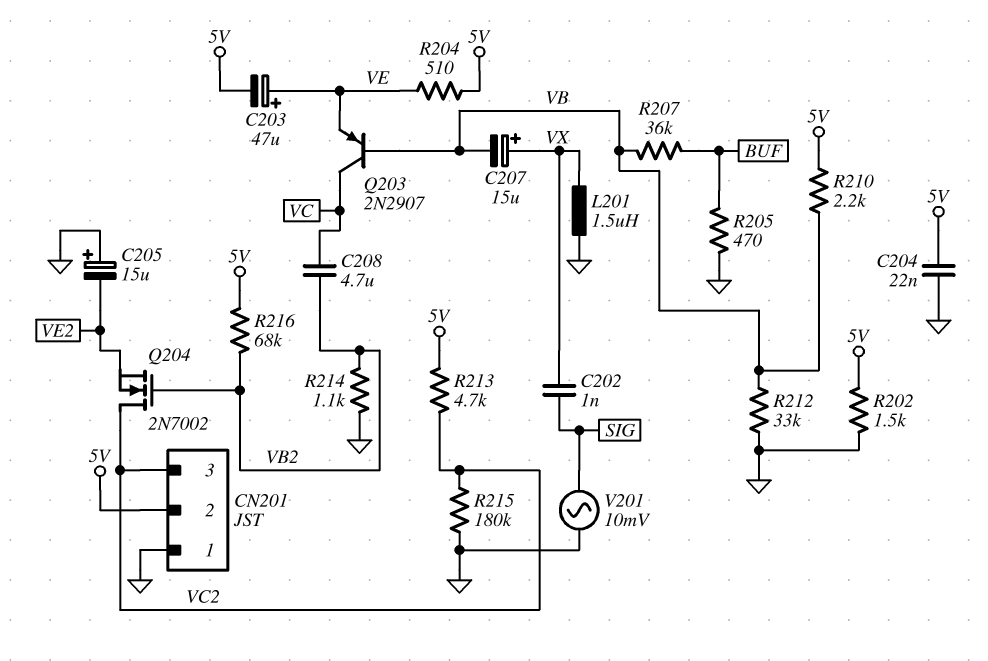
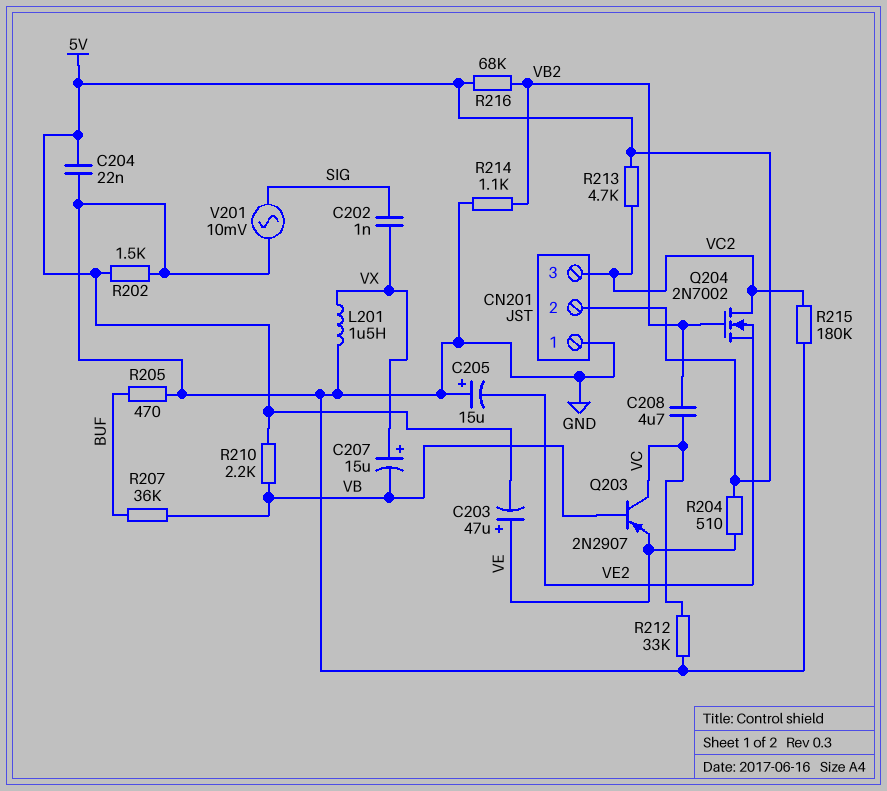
R212: 33k (GND, VB) -> 33k (GND, VC)

